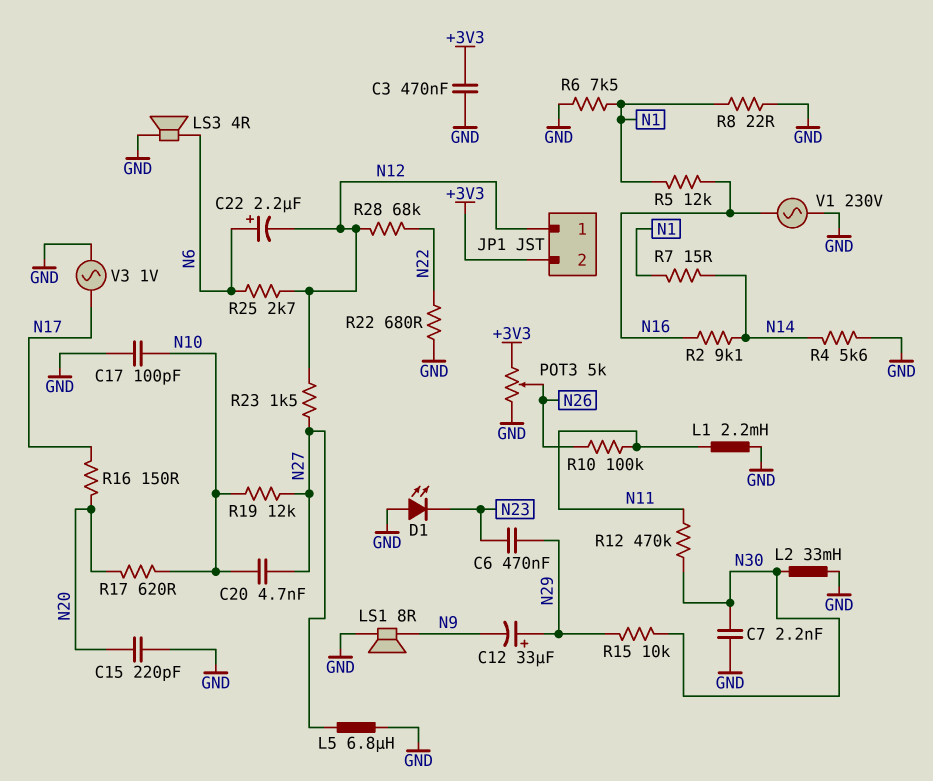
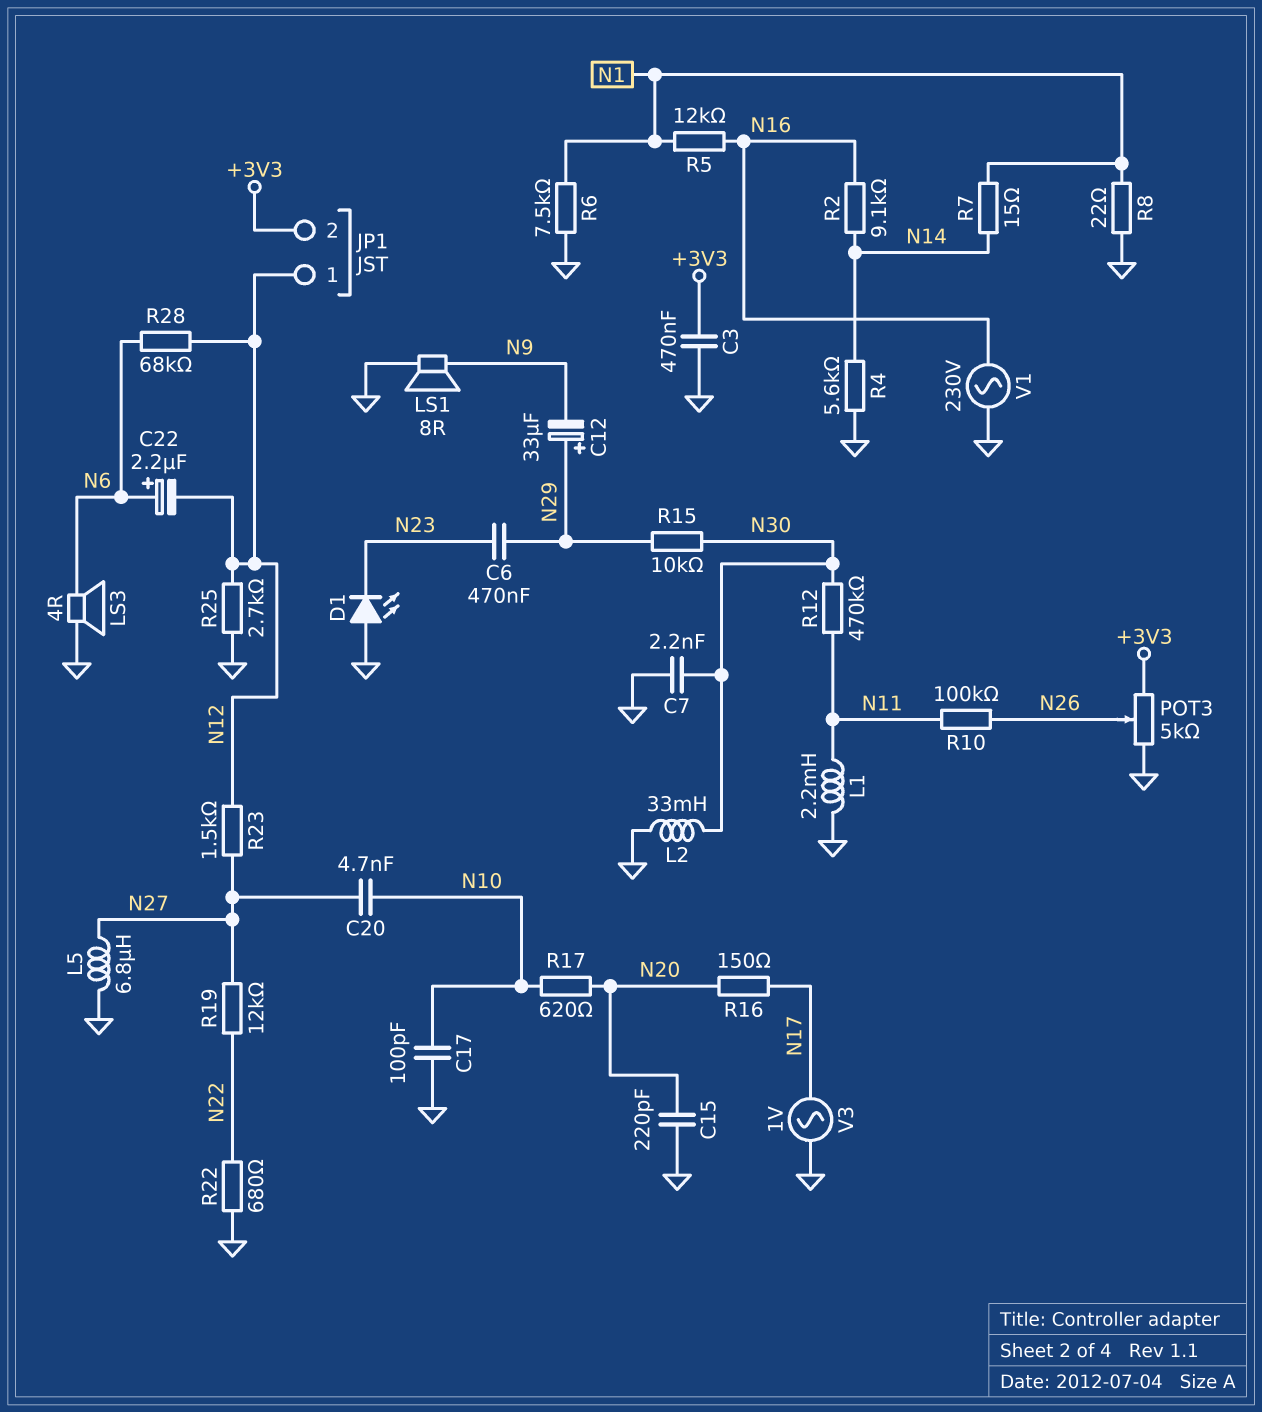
R19: 12k (N10, N27) -> 12k (N22, N27)
R25: 2.7k (N6, N12) -> 2.7k (GND, N12)
R28: 68k (N12, N22) -> 68k (N6, N12)

